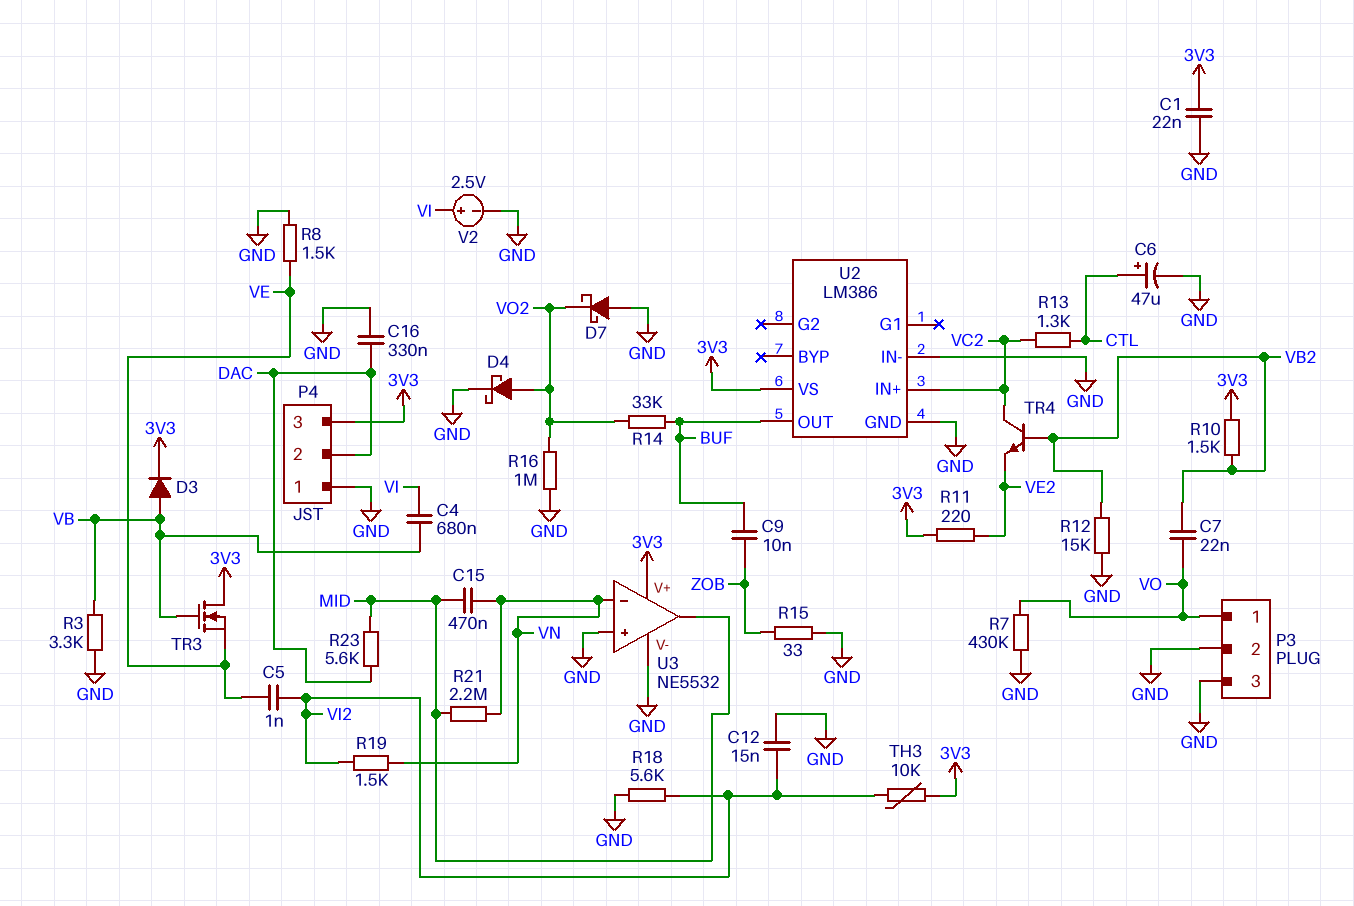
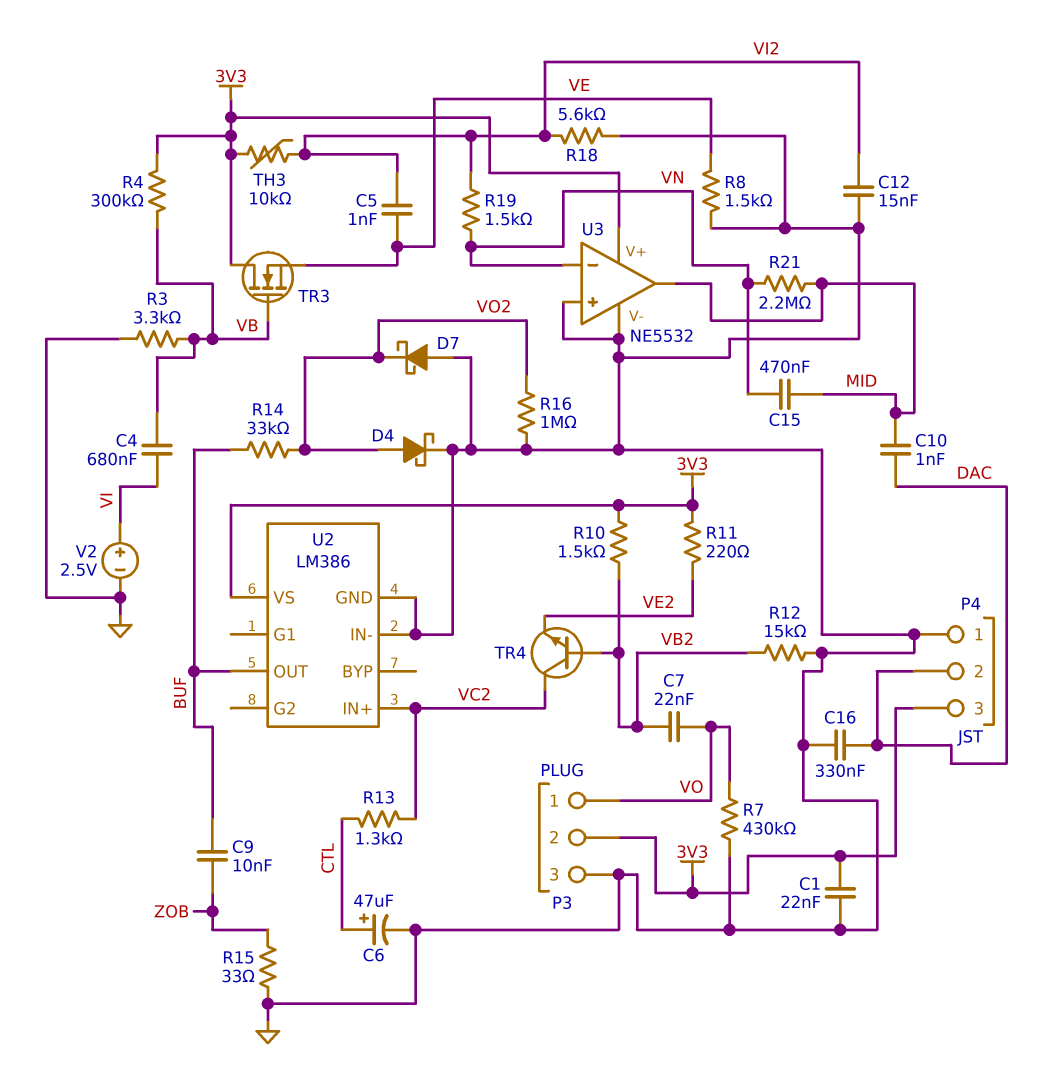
C10: none -> 1nF (DAC, MID)
D3: diode (A VB, K 3V3) -> none
P3 pin 2: GND -> 3V3
R4: none -> 300k (3V3, VB)
R23: 5.6k (DAC, MID) -> none

